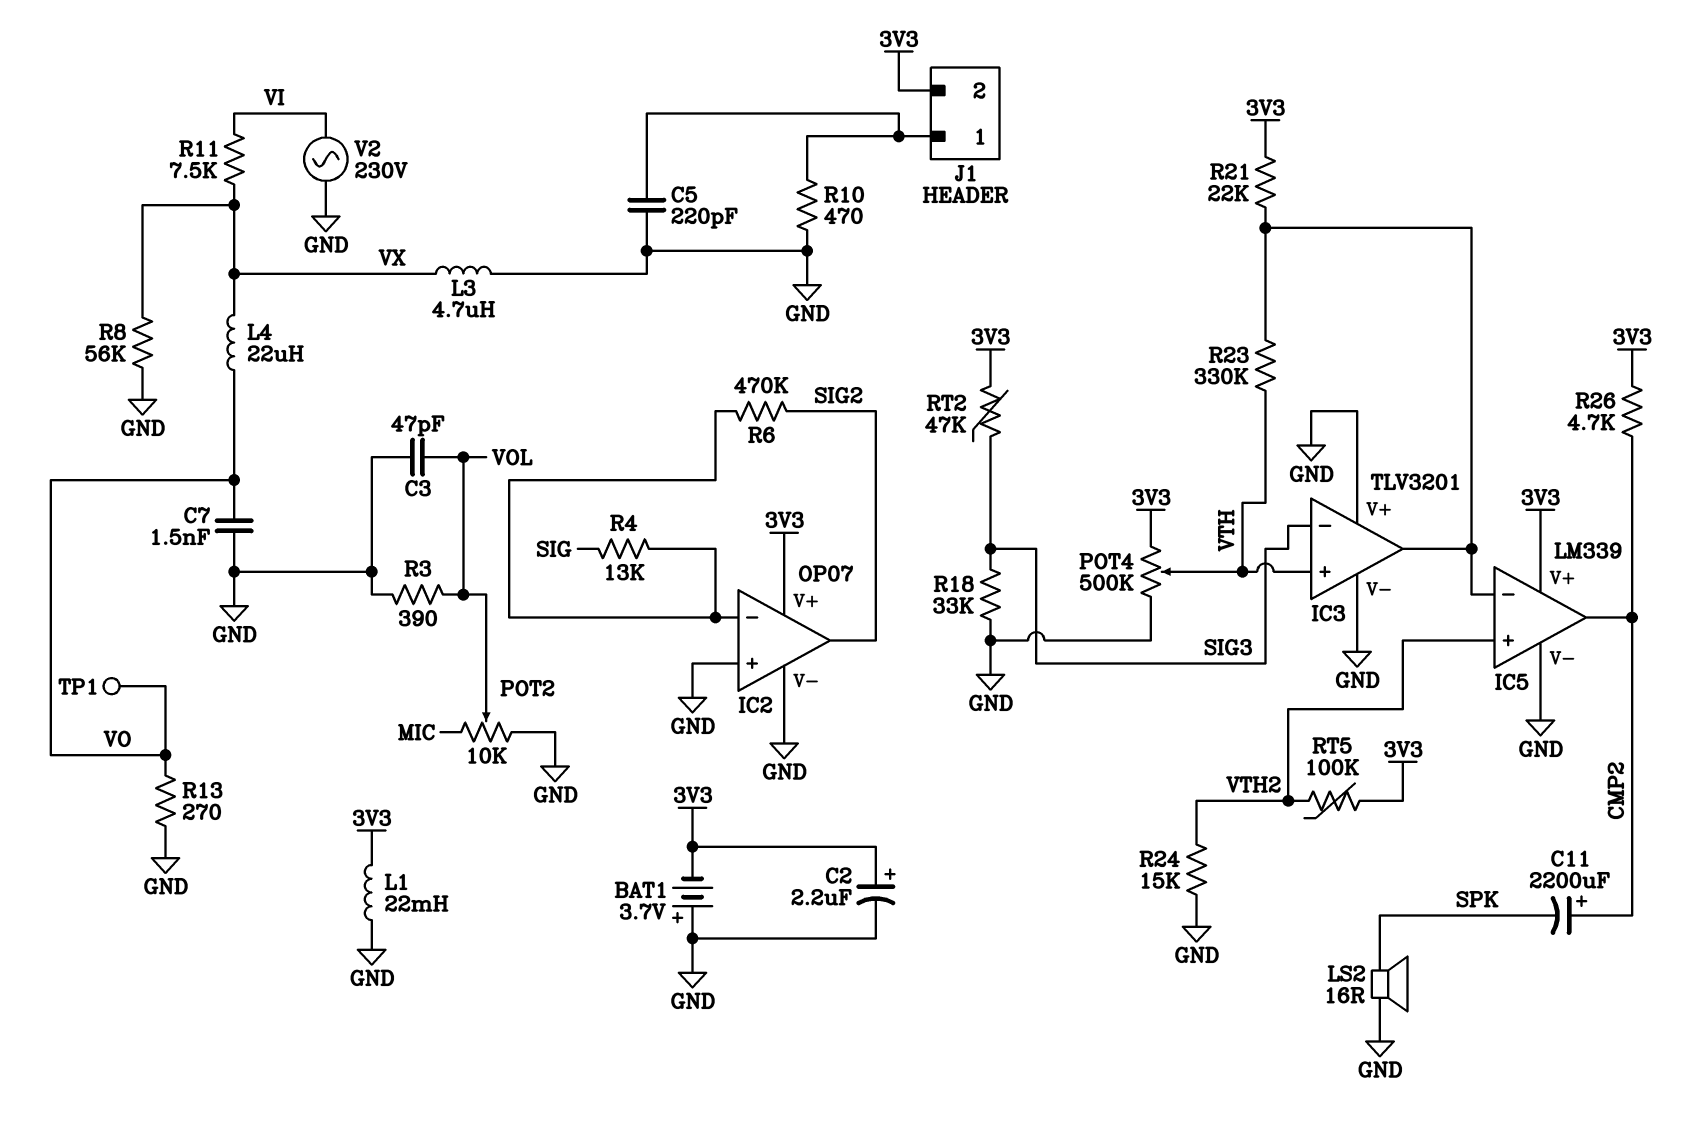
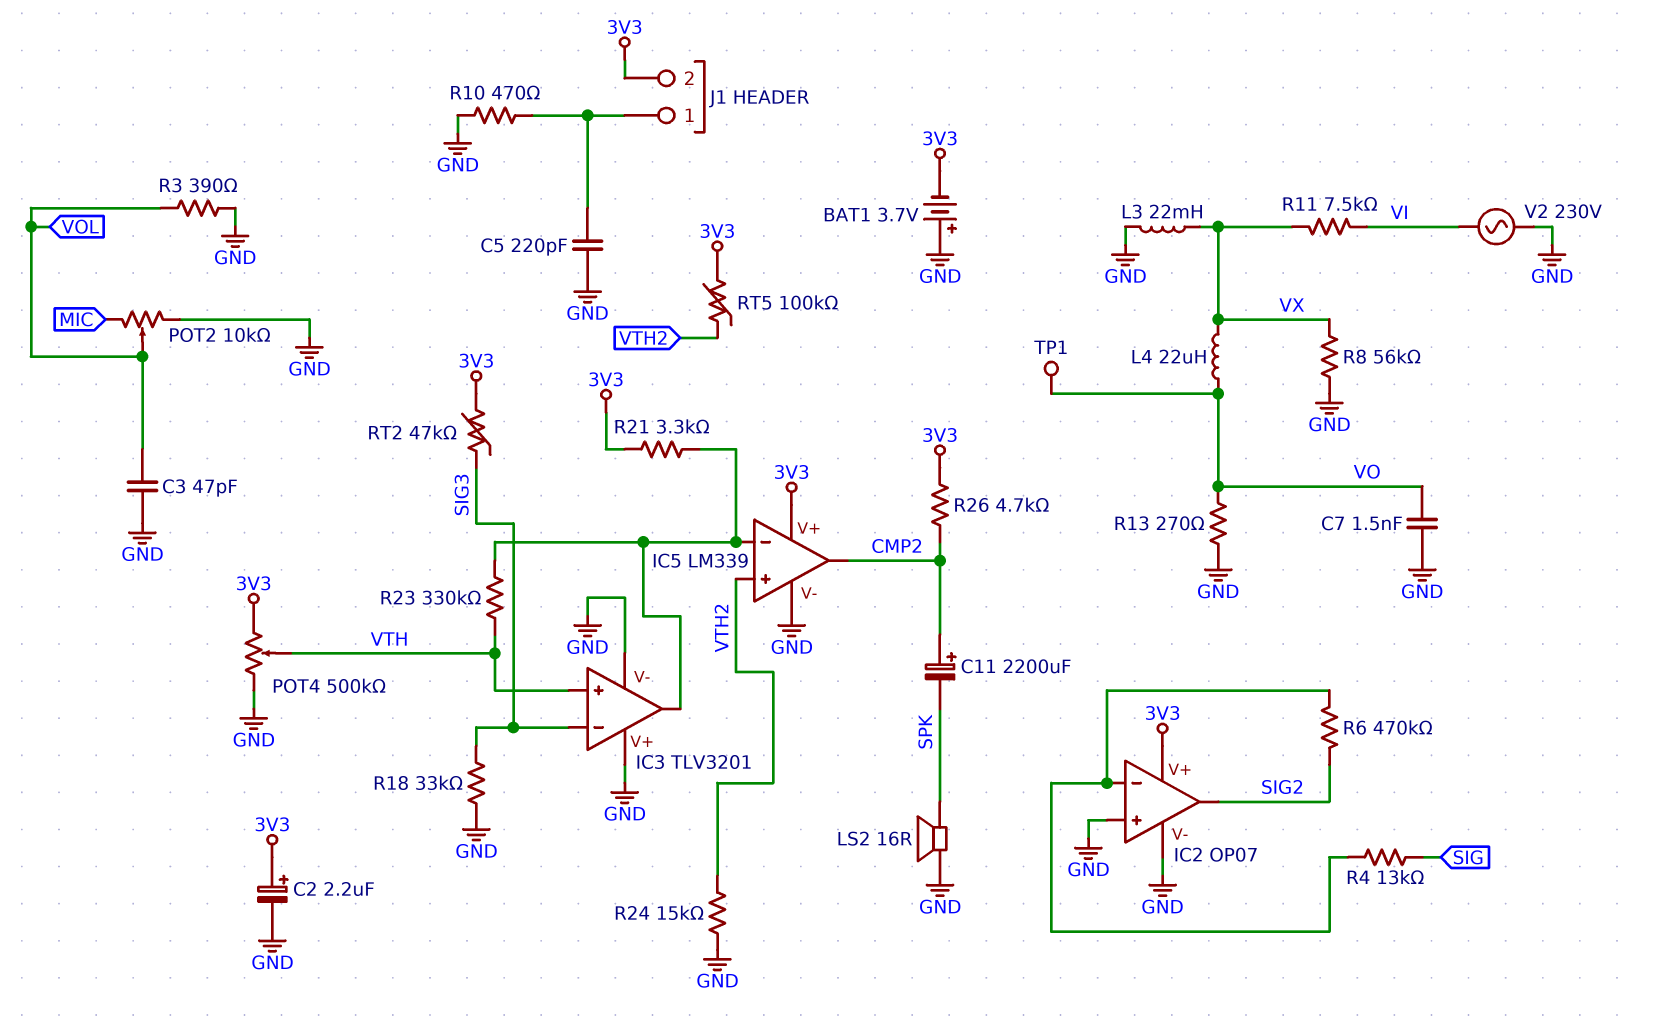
L1: 22mH (3V3, GND) -> none
L3: 4.7uH (GND, VX) -> 22mH (GND, VX)
R21: 22k (3V3, IC3/out) -> 3.3k (3V3, IC3/out)

